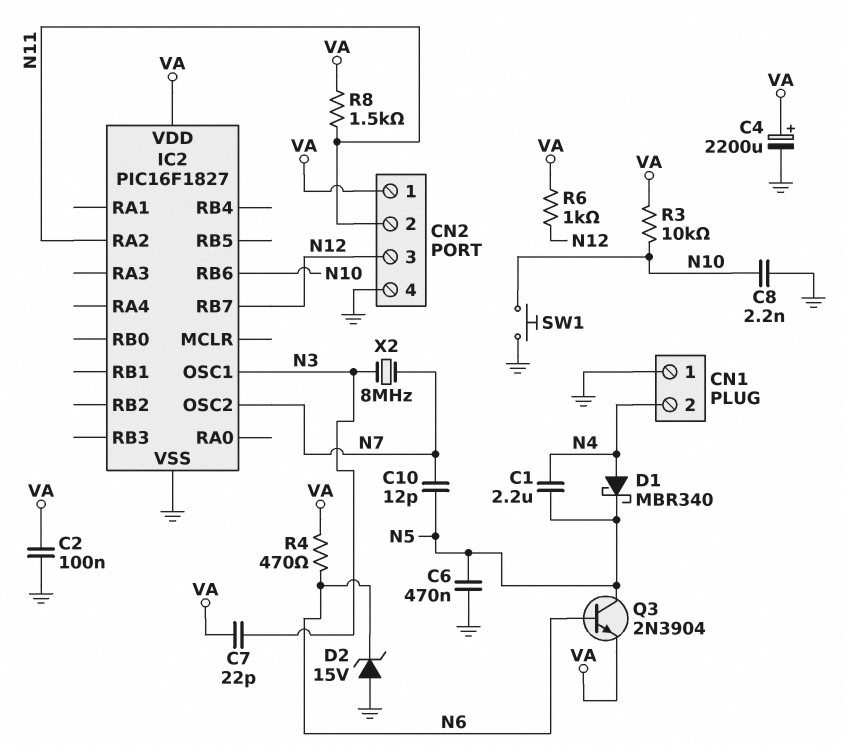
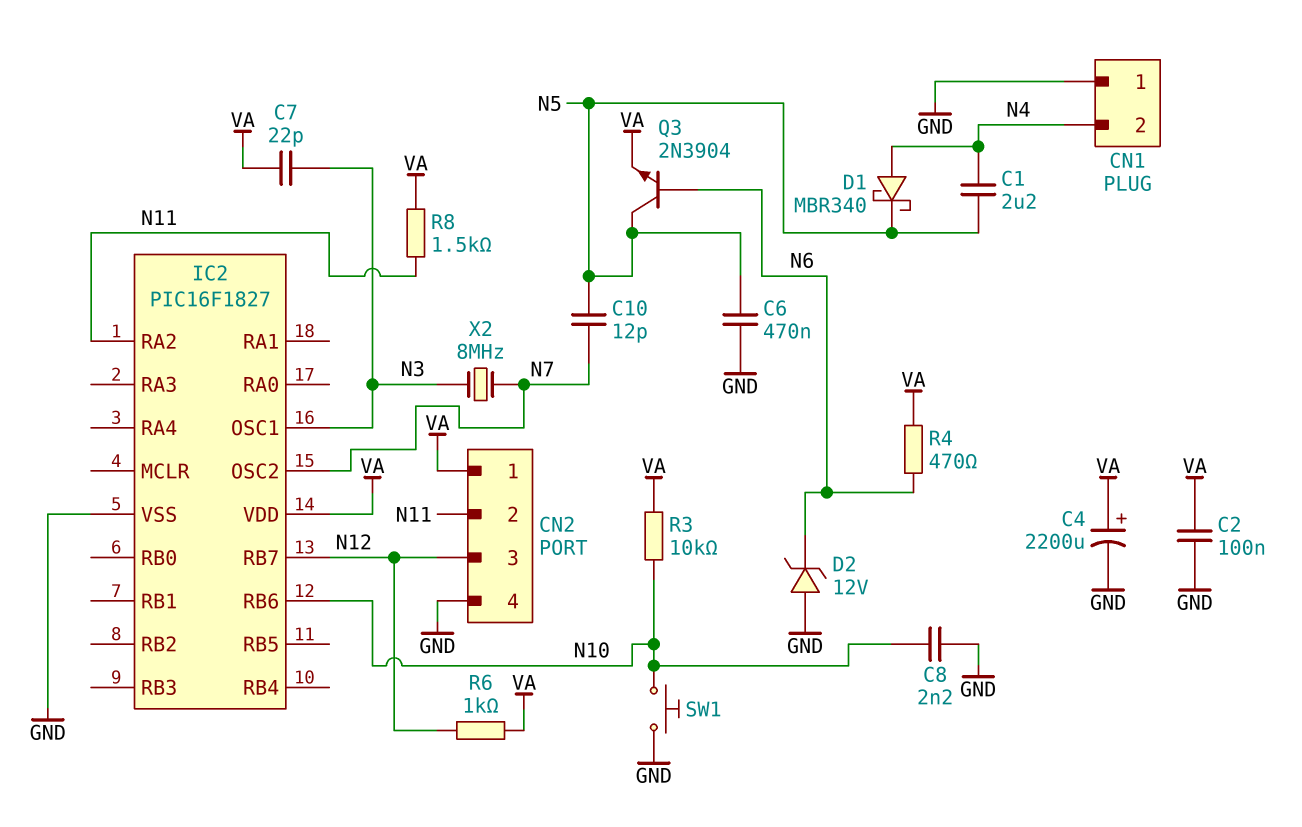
D2: zener 15V (A GND, K N6) -> zener 12V (A GND, K N6)

